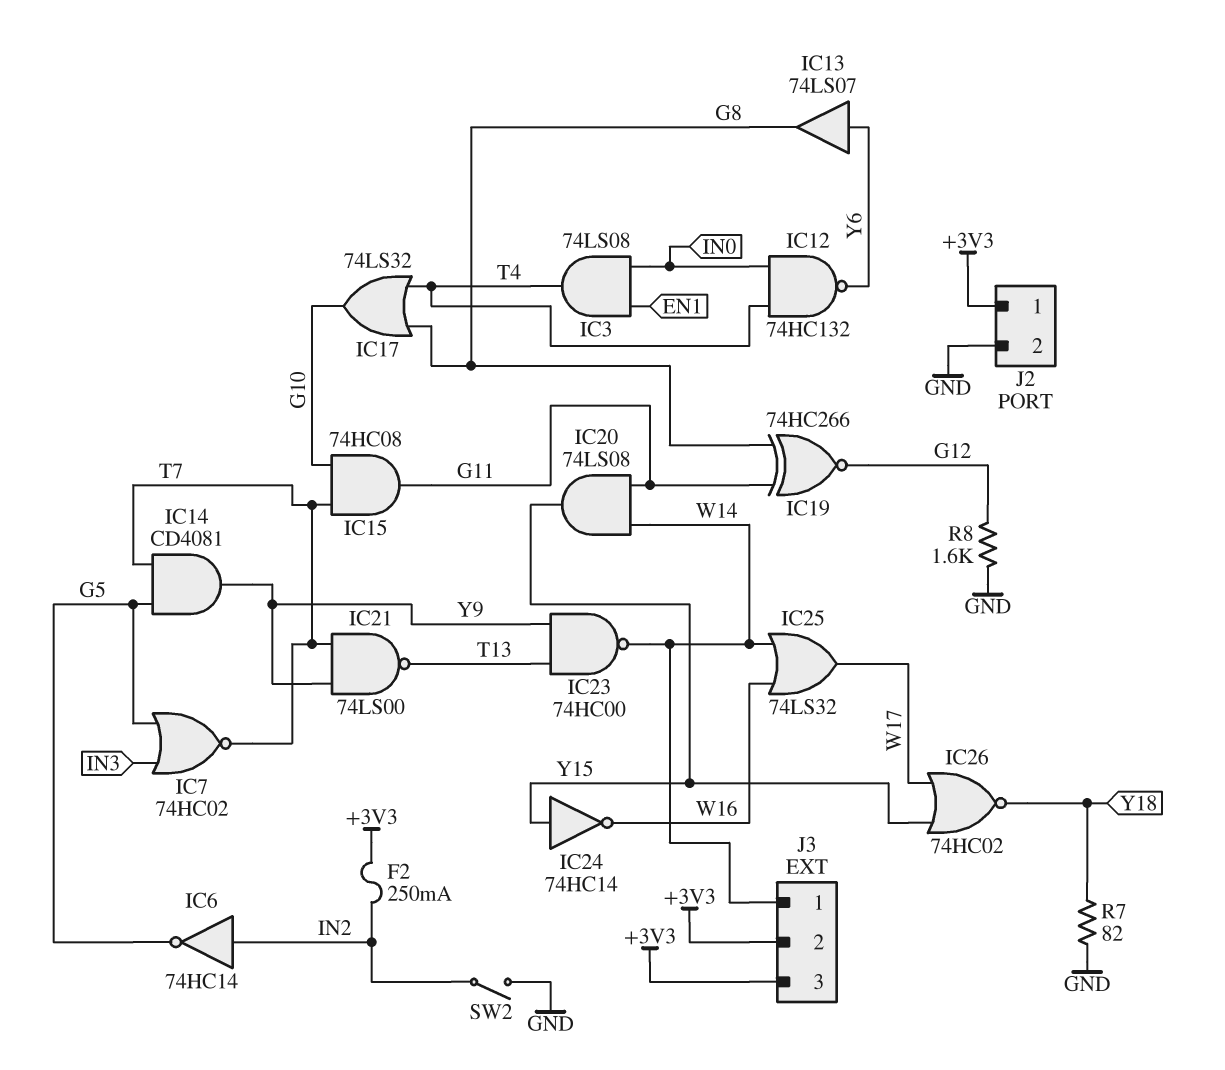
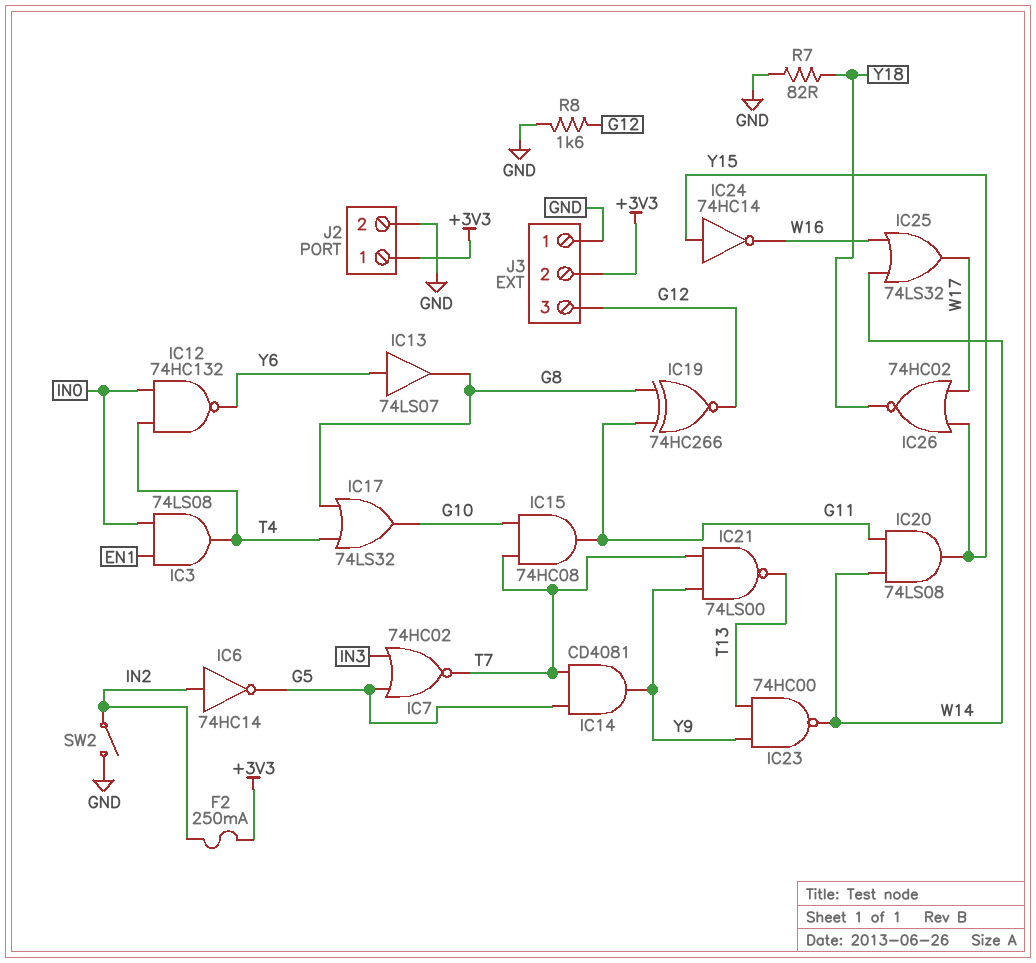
J3 pin 1: W14 -> GND
J3 pin 3: +3V3 -> G12

